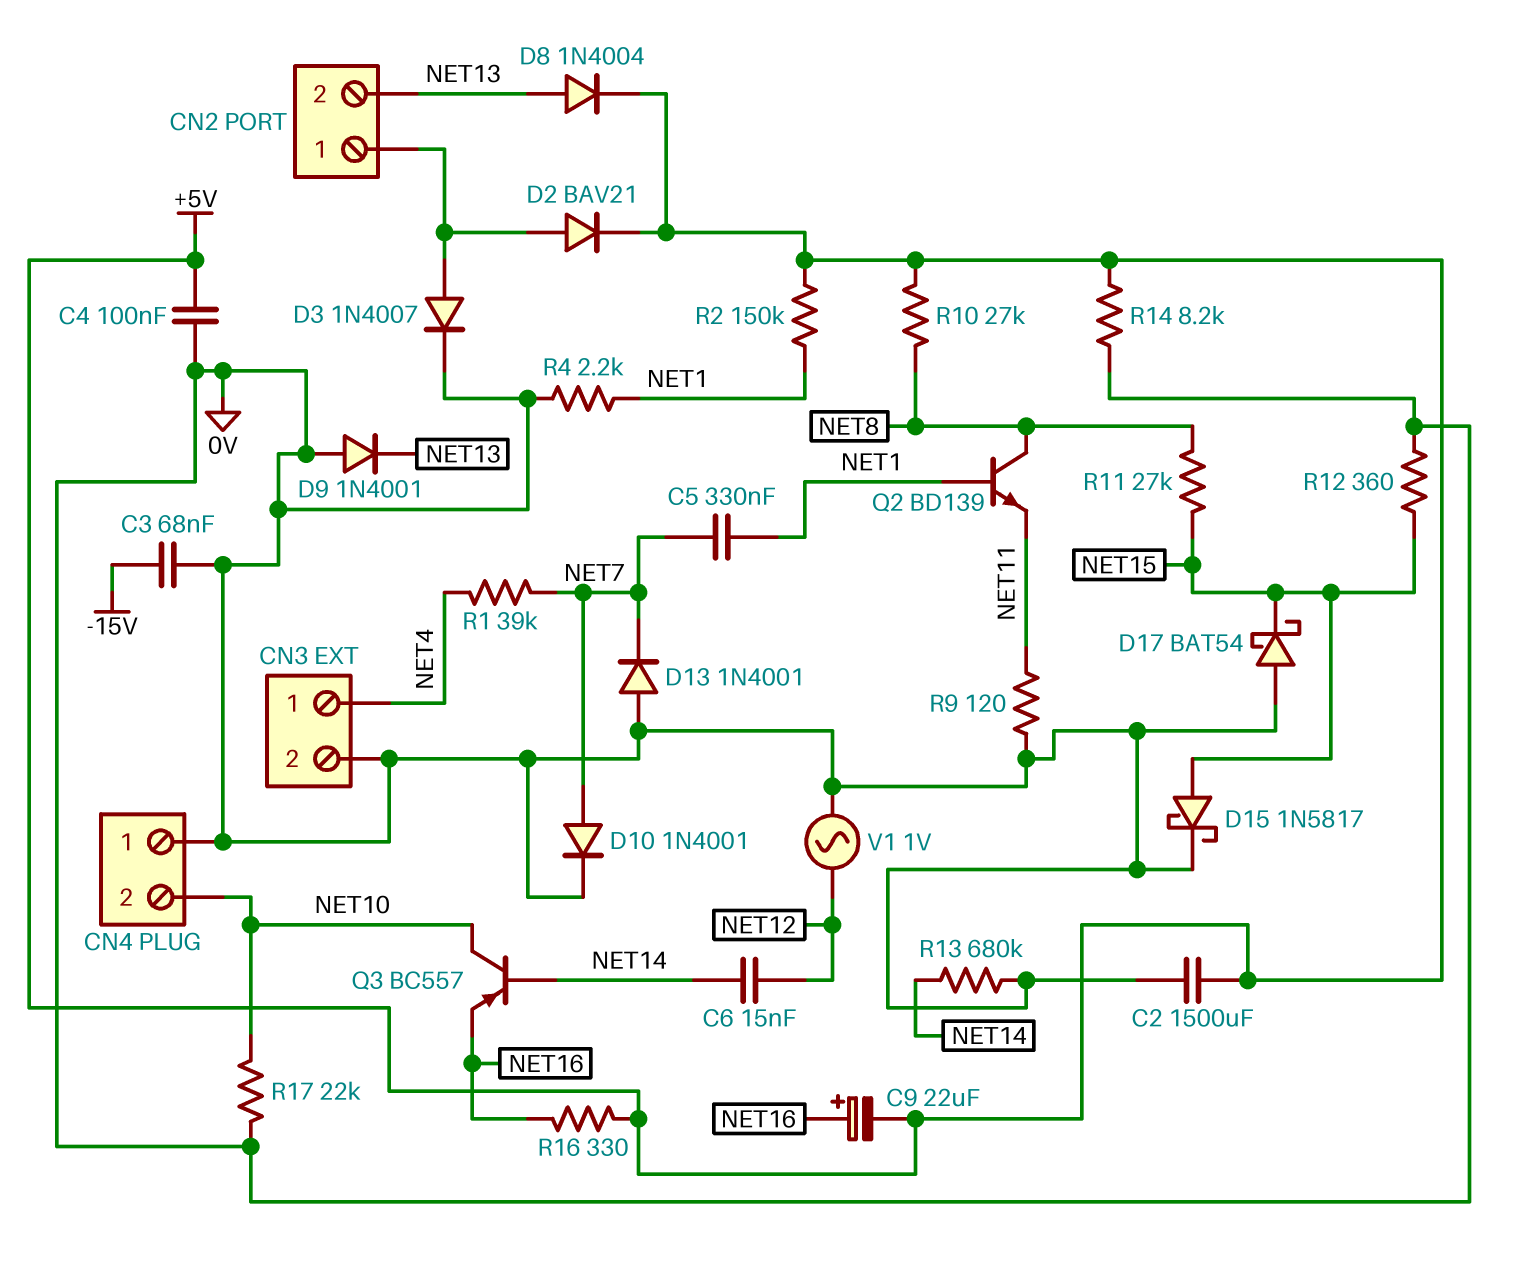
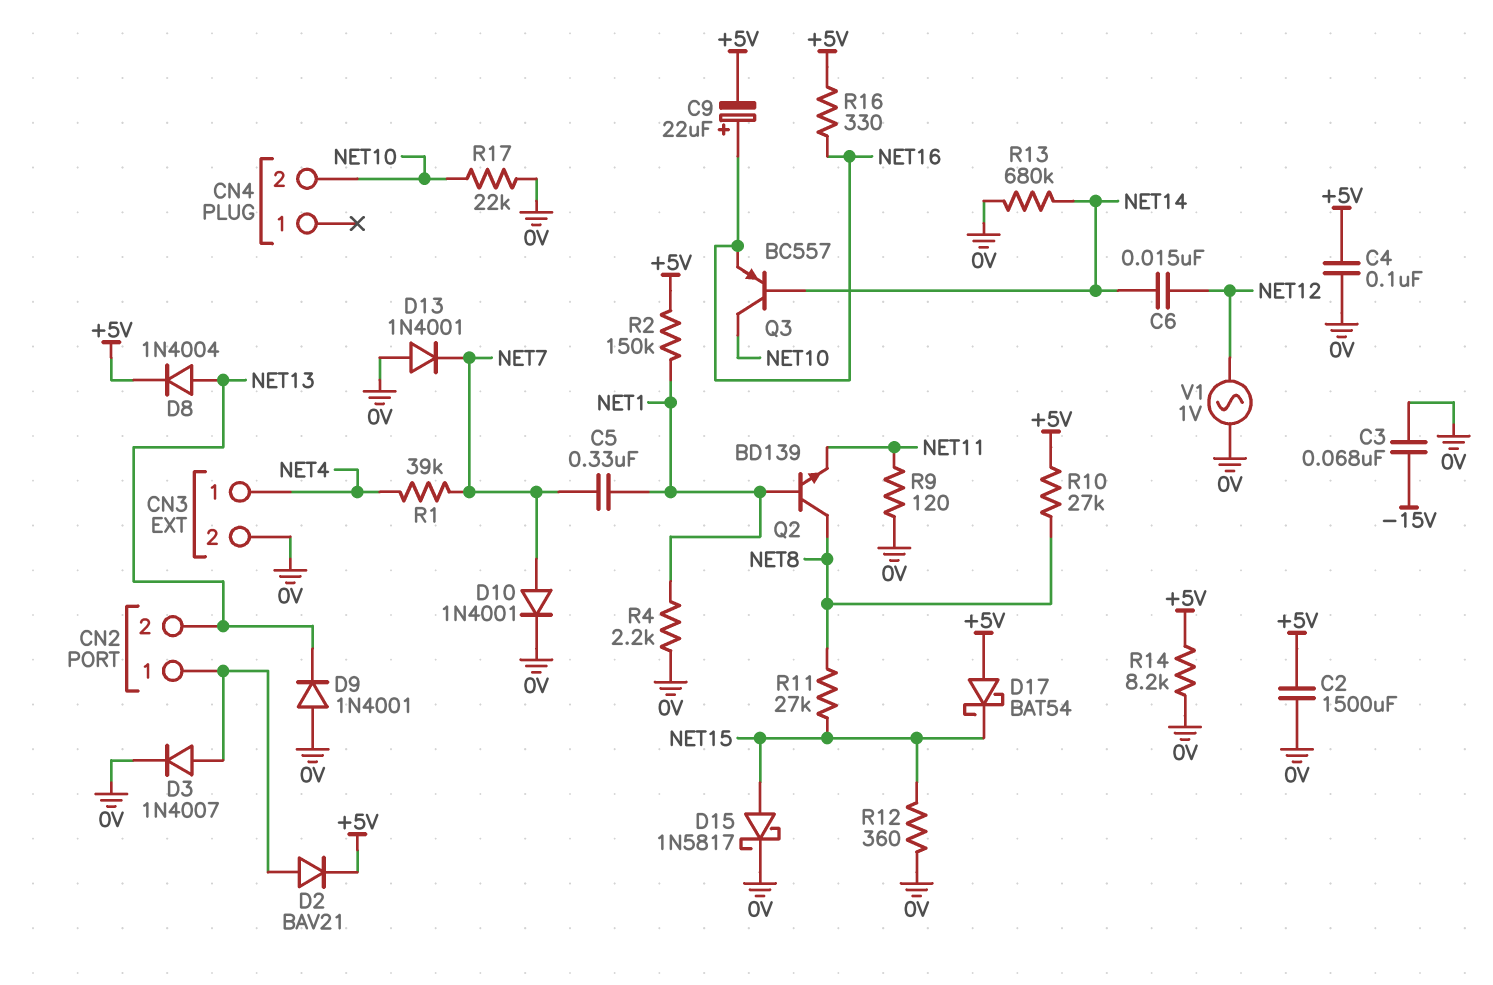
CN4 pin 1: 0V -> none
D17: schottky BAT54 (A 0V, K NET15) -> schottky BAT54 (A +5V, K NET15)

